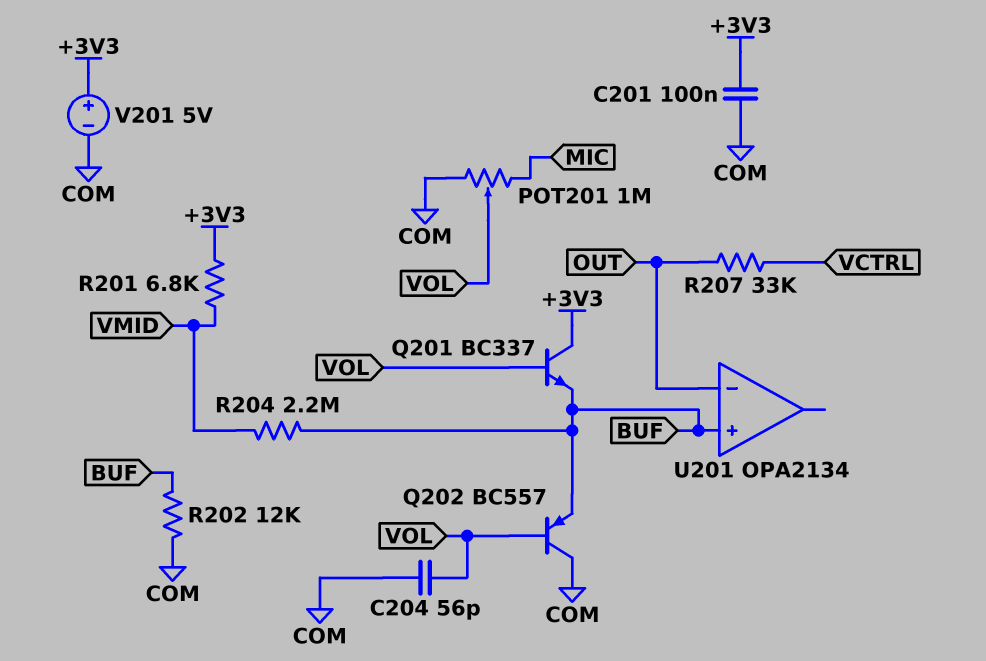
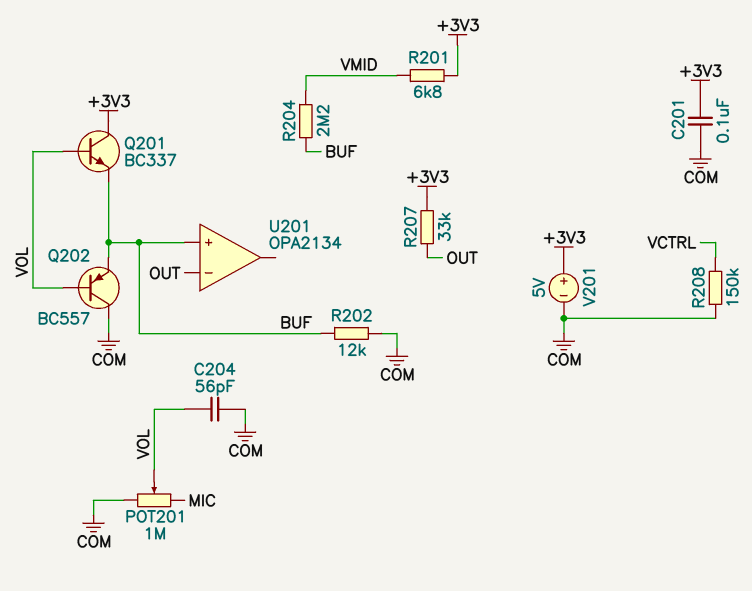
R207: 33k (OUT, VCTRL) -> 33k (+3V3, OUT)
R208: none -> 150k (COM, VCTRL)

